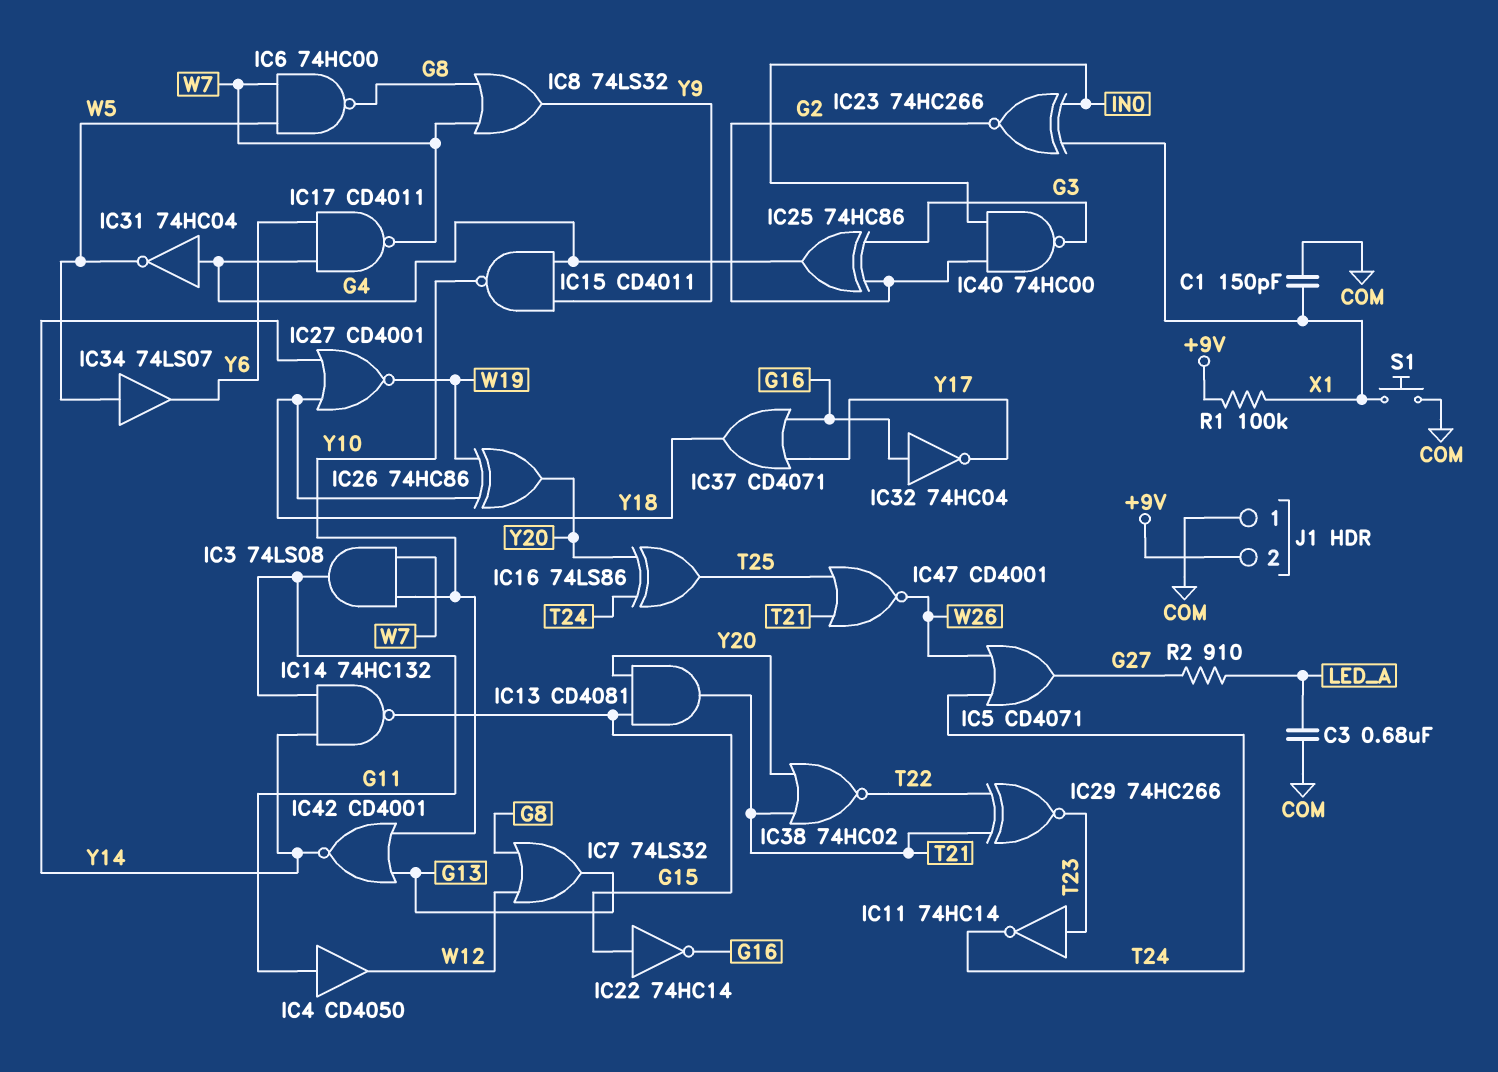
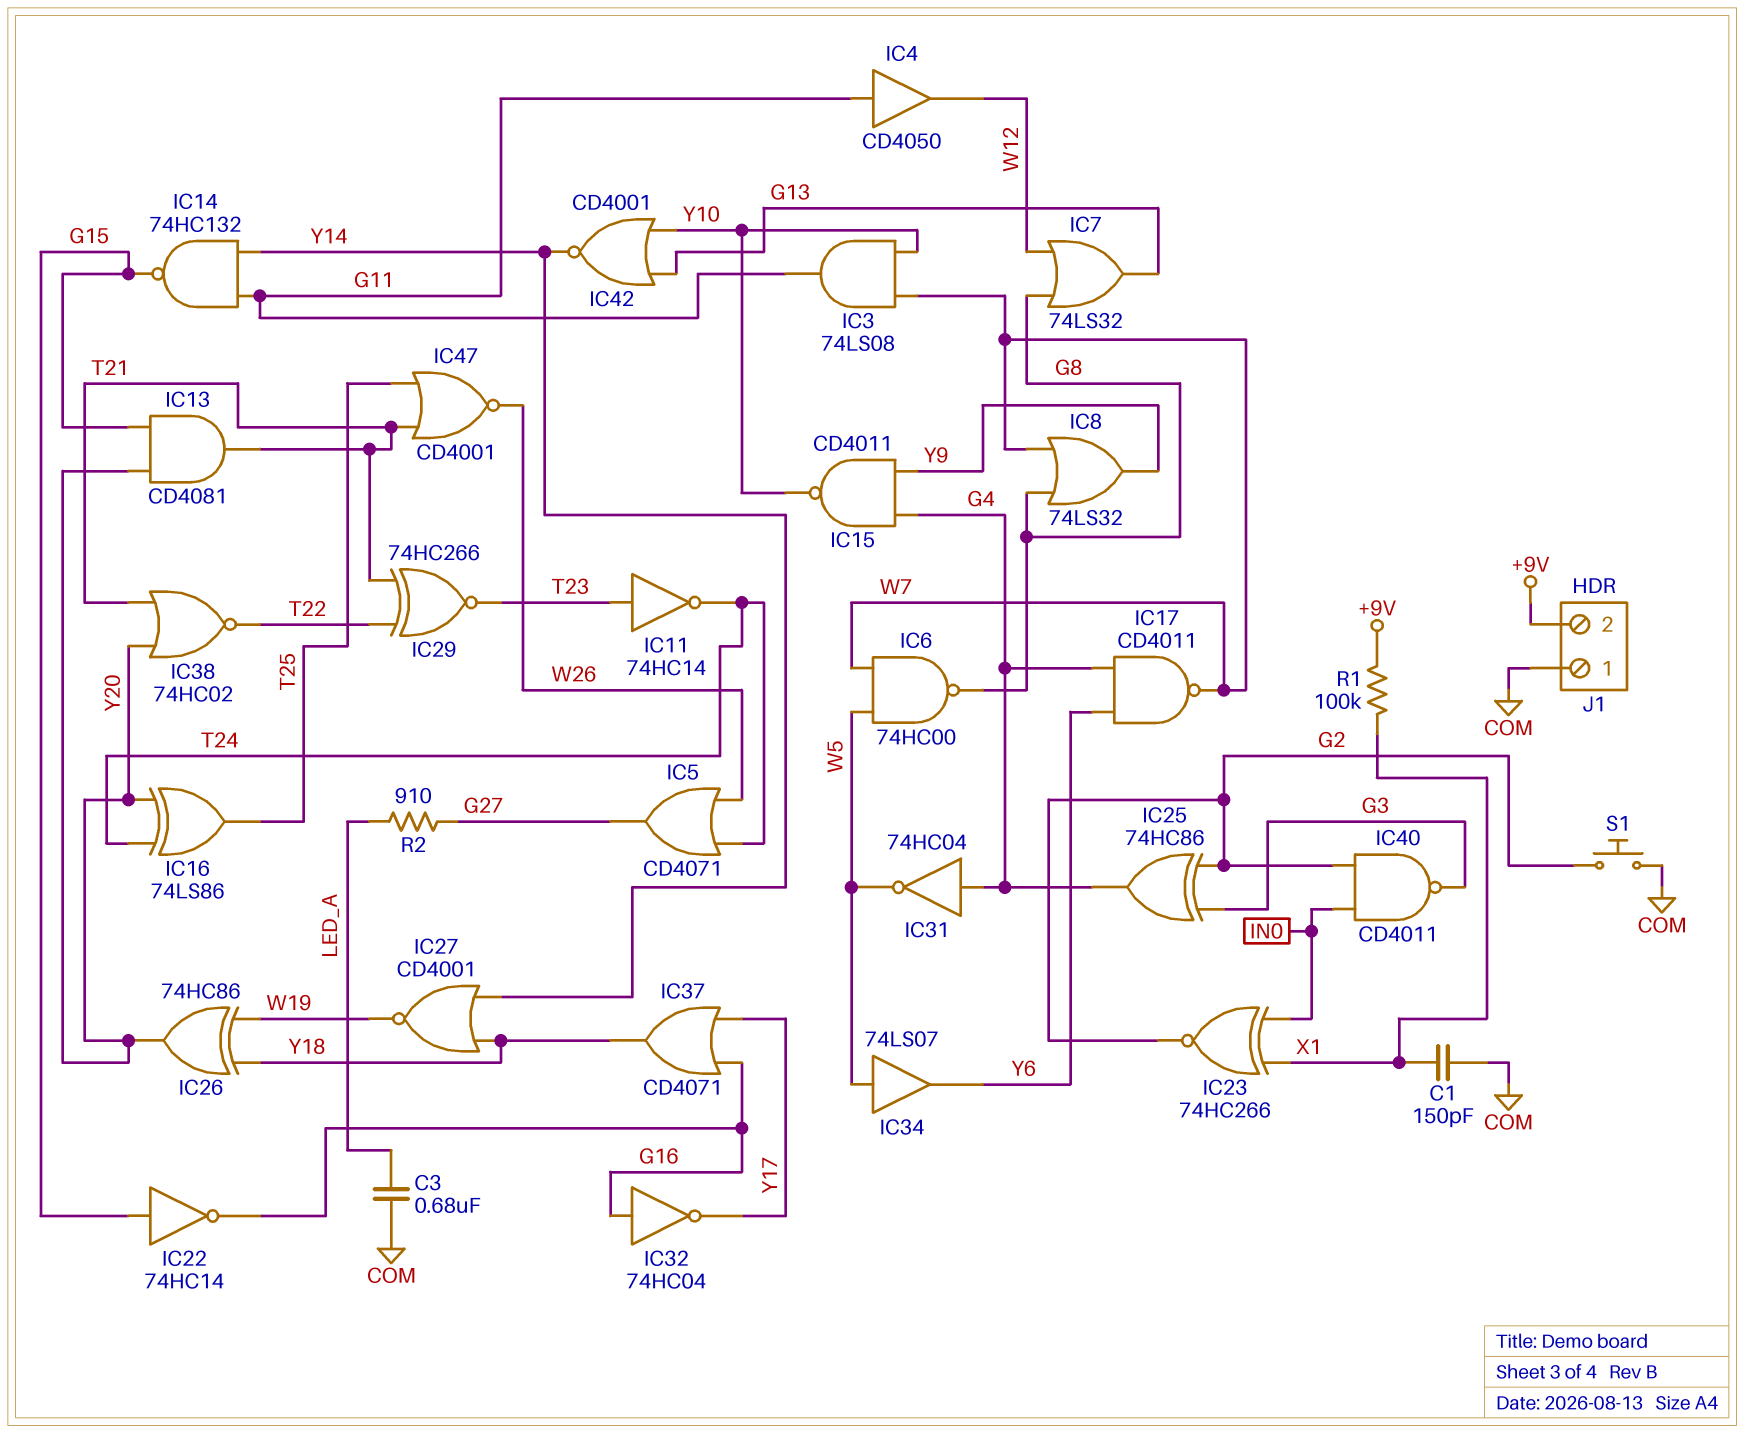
IC40: NAND 74HC00 (in G2, in IN0, out G3) -> NAND CD4011 (in G2, in IN0, out G3)
S1: button (COM, X1) -> button (COM, G2)

